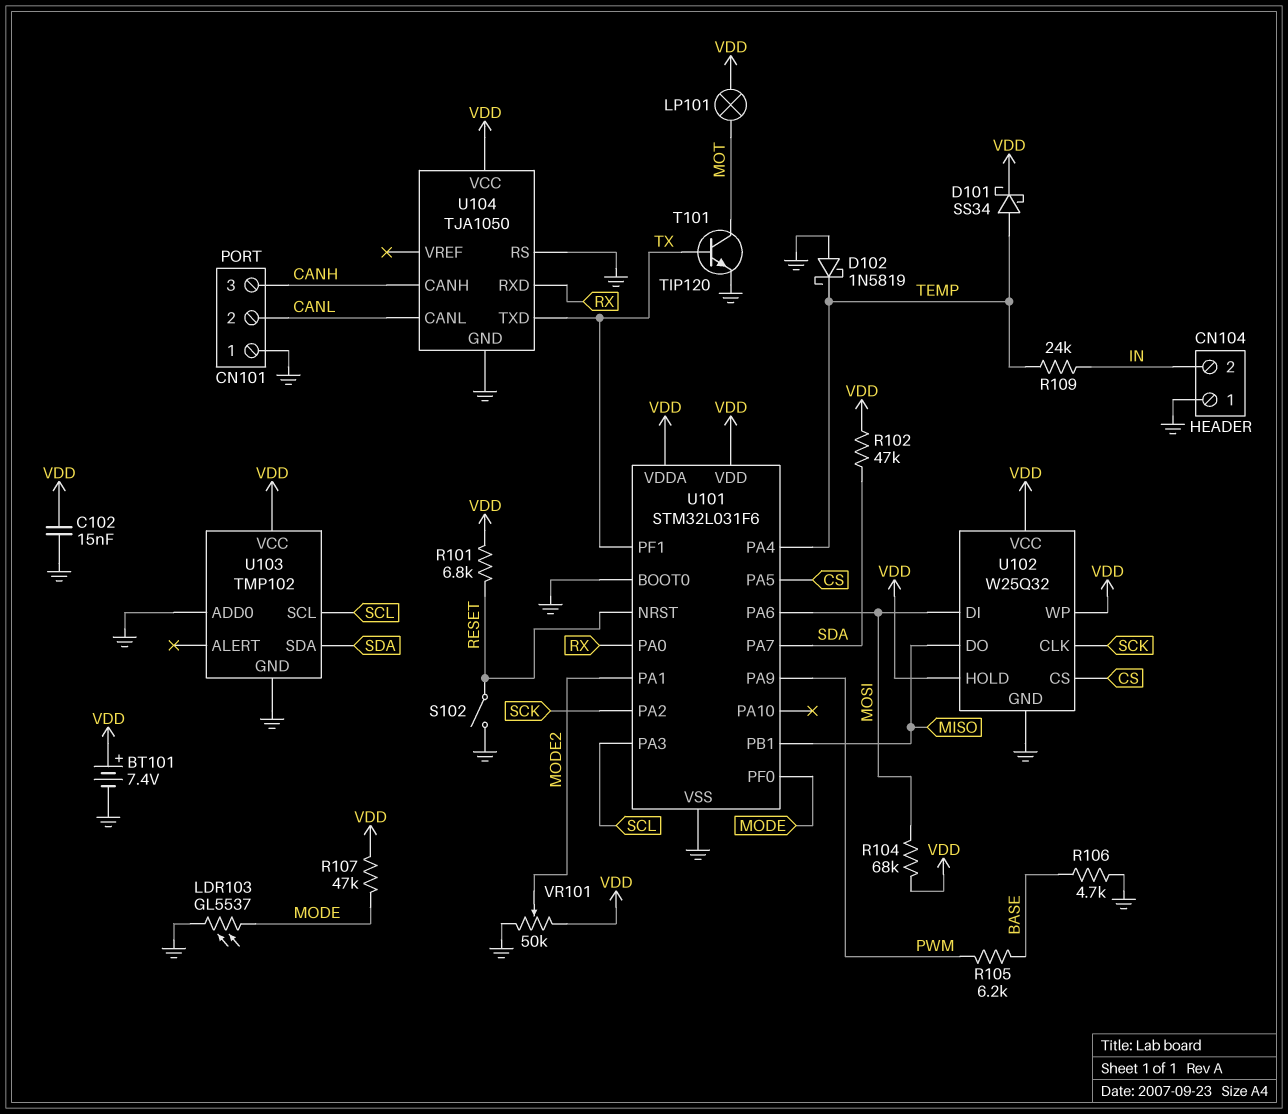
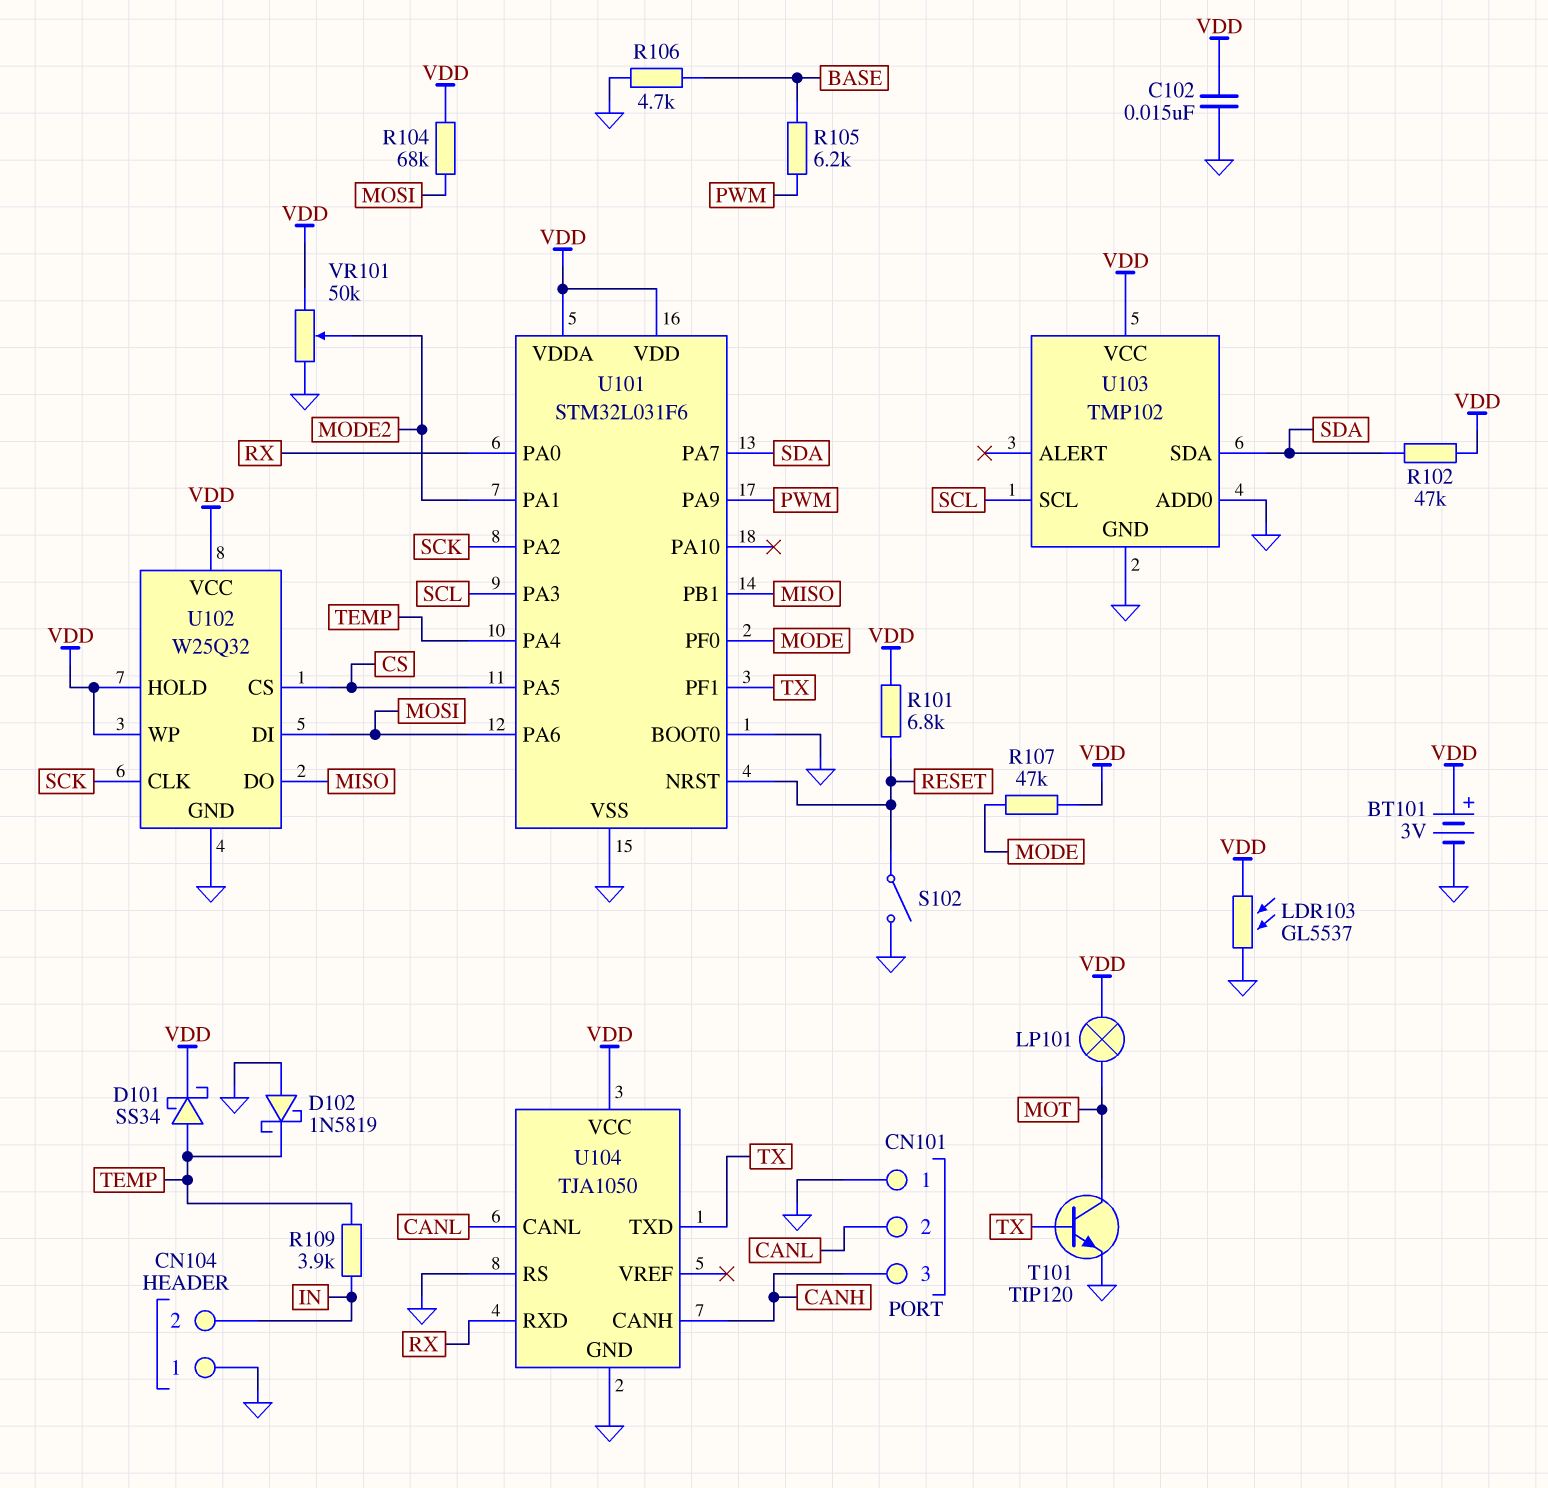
BT101: 7.4V (plus VDD, minus GND) -> 3V (plus VDD, minus GND)
LDR103: GL5537 (GND, MODE) -> GL5537 (GND, VDD)
R109: 24k (IN, TEMP) -> 3.9k (IN, TEMP)

